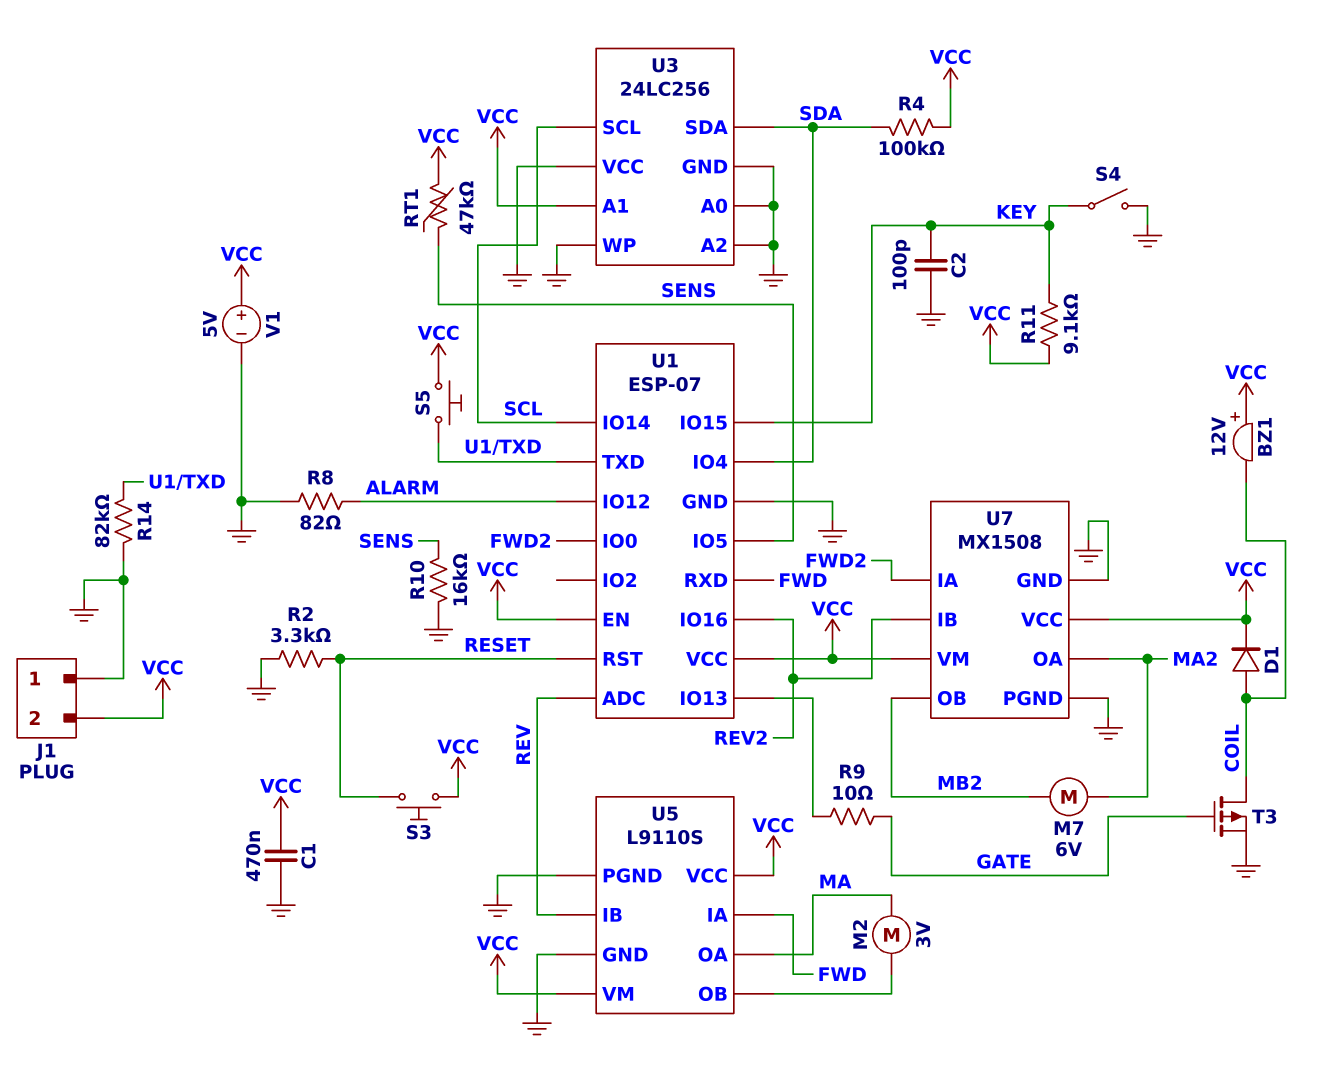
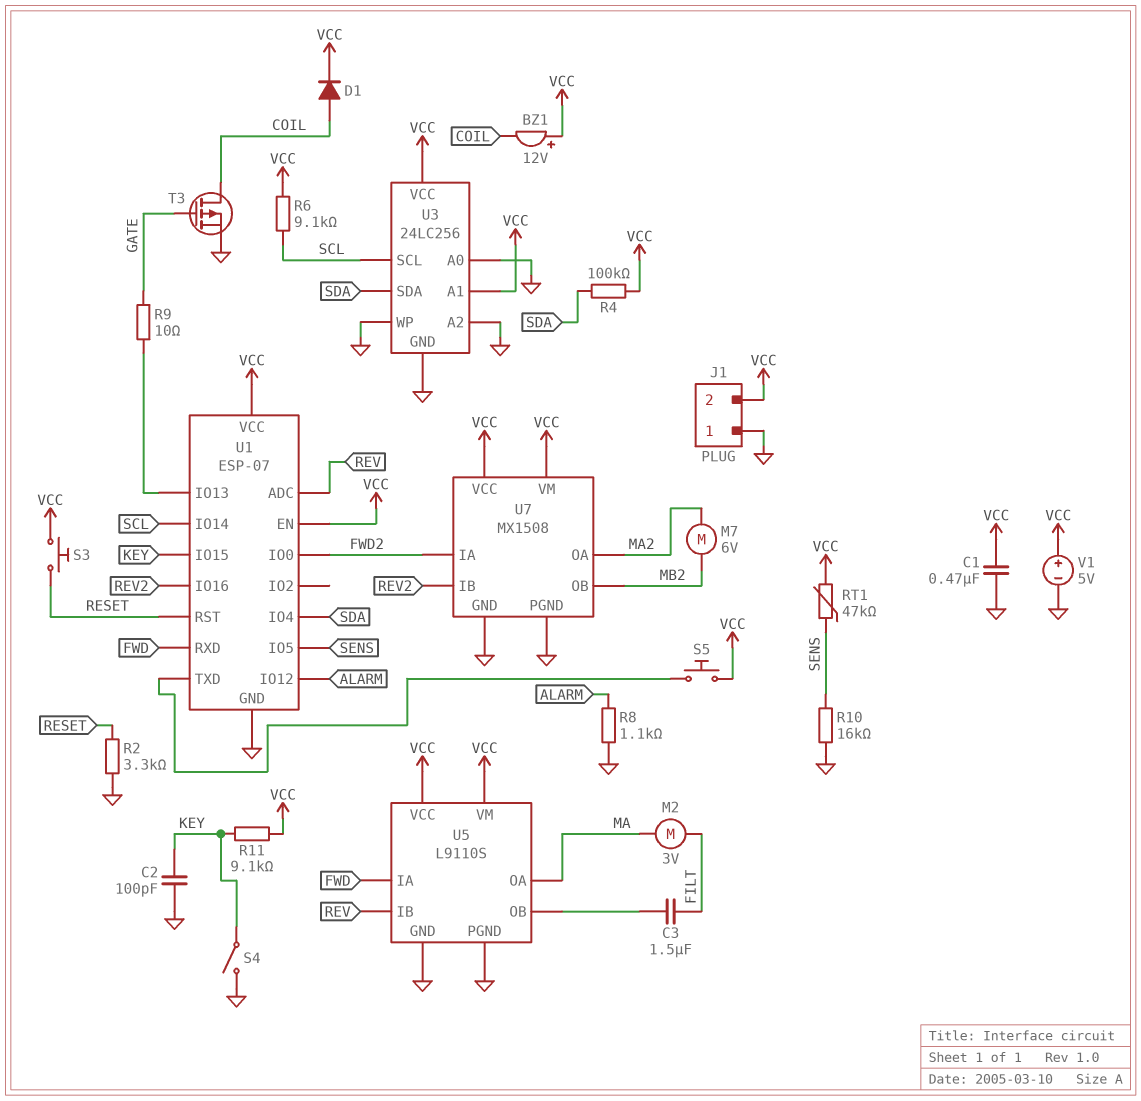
C3: none -> 1.5uF (FILT, U5/OB)
M2: motor 3V (MA, U5/OB) -> motor 3V (FILT, MA)
R6: none -> 9.1k (SCL, VCC)
R8: 82 (ALARM, GND) -> 1.1k (ALARM, GND)
R14: 82k (GND, U1/TXD) -> none
U3 pin VCC: GND -> VCC

